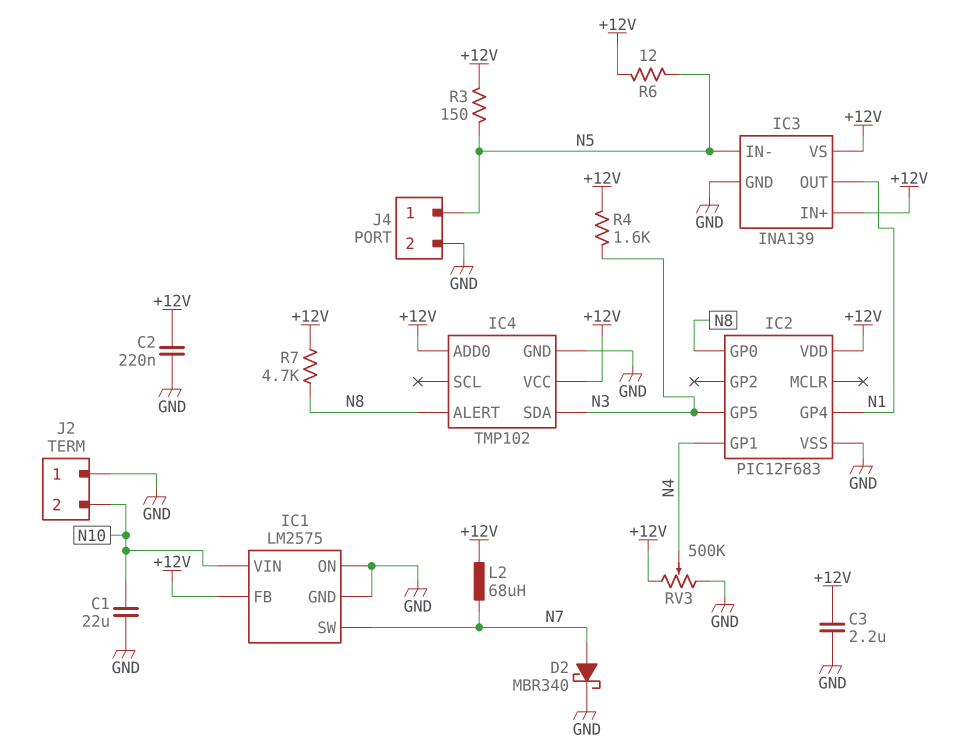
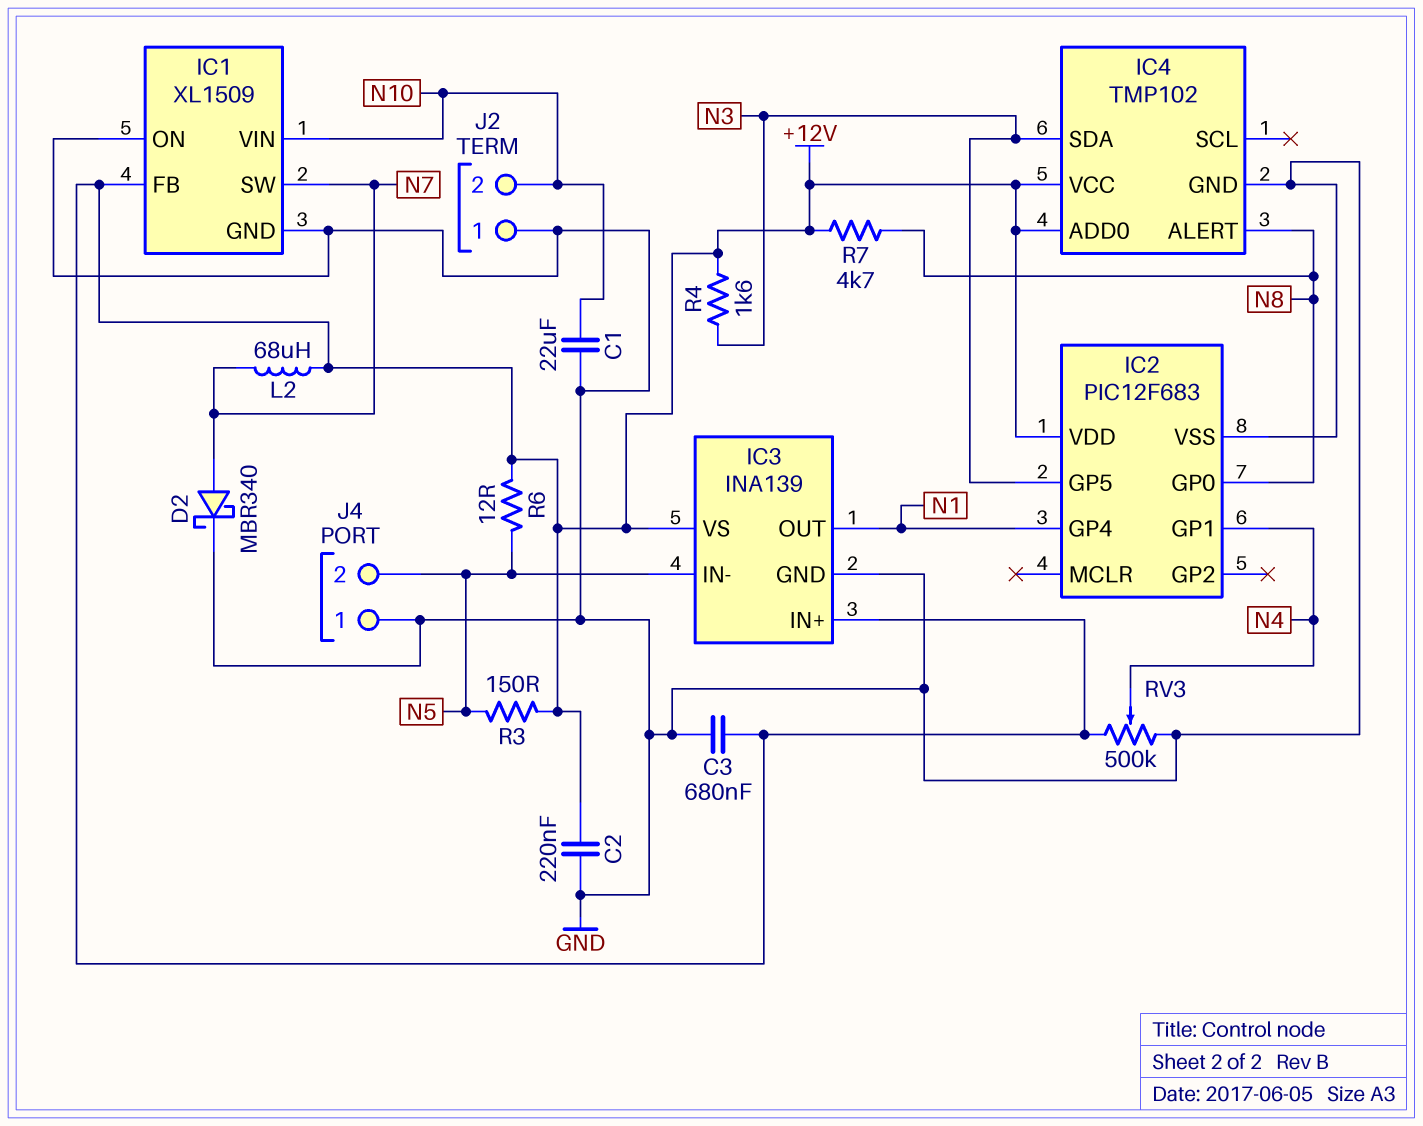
C3: 2.2uF (+12V, GND) -> 680nF (+12V, GND)
IC1: LM2575 -> XL1509
J4 pin 1: N5 -> GND
J4 pin 2: GND -> N5

